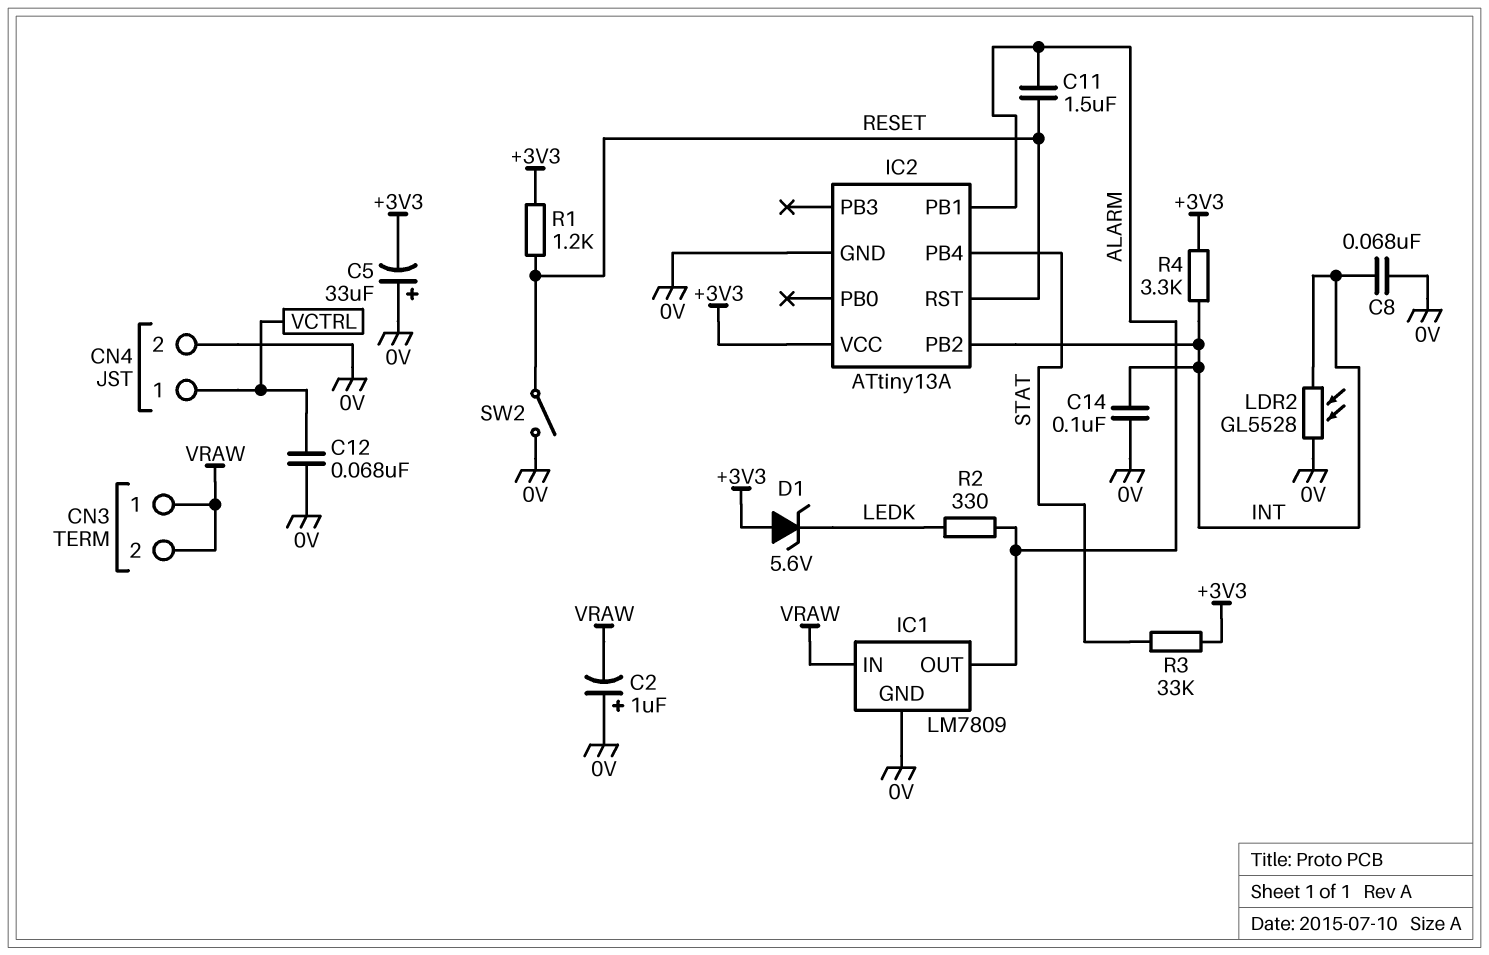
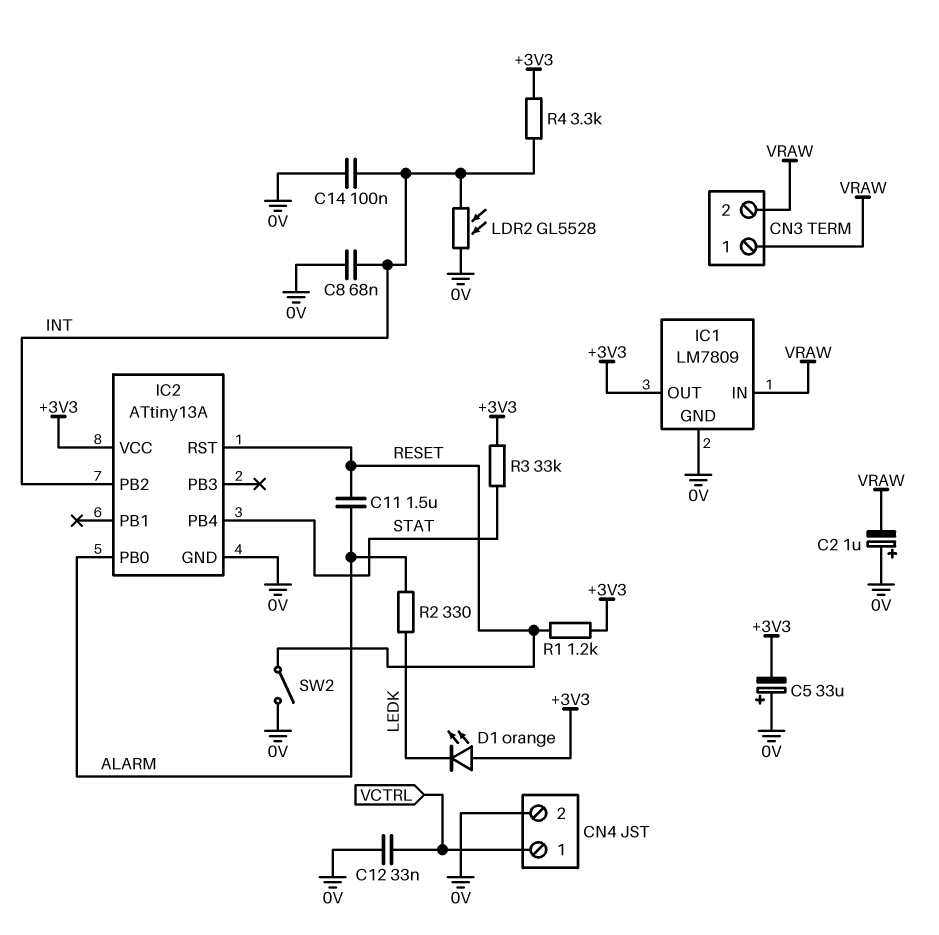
C12: 68nF (0V, VCTRL) -> 33nF (0V, VCTRL)
D1: zener 5.6V (A +3V3, K LEDK) -> LED orange (A +3V3, K LEDK)
IC1 pin OUT: ALARM -> +3V3
IC2 pin PB0: none -> ALARM
IC2 pin PB1: ALARM -> none

